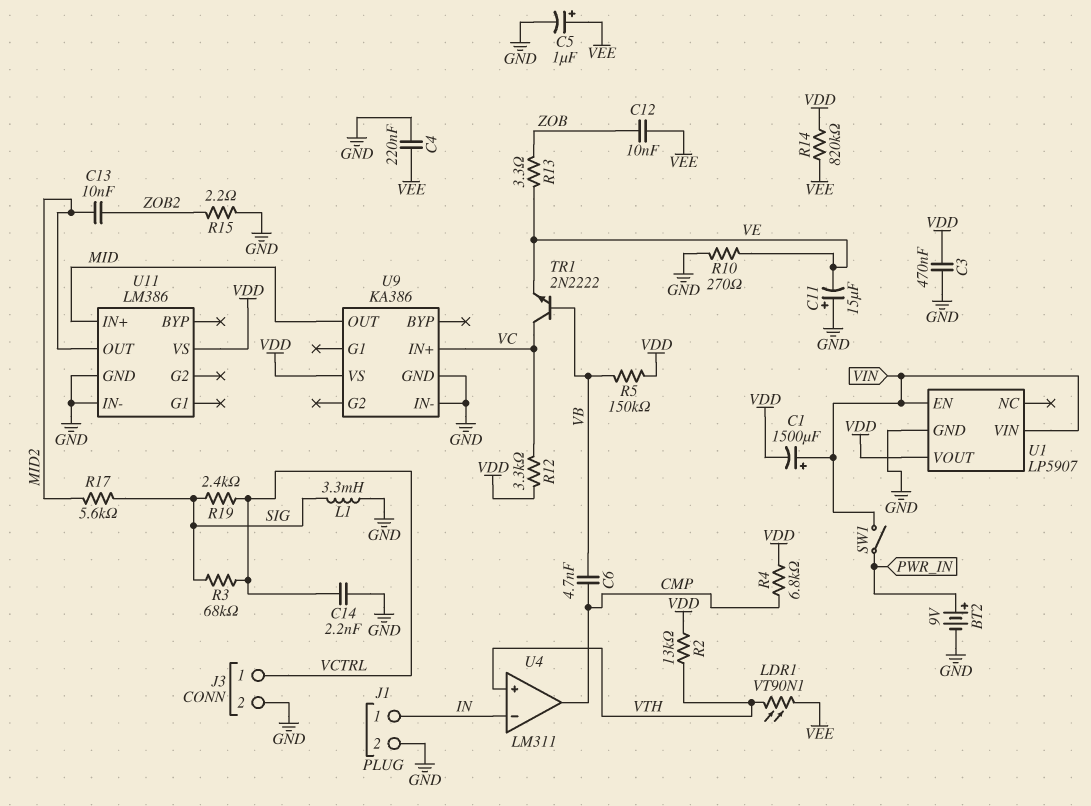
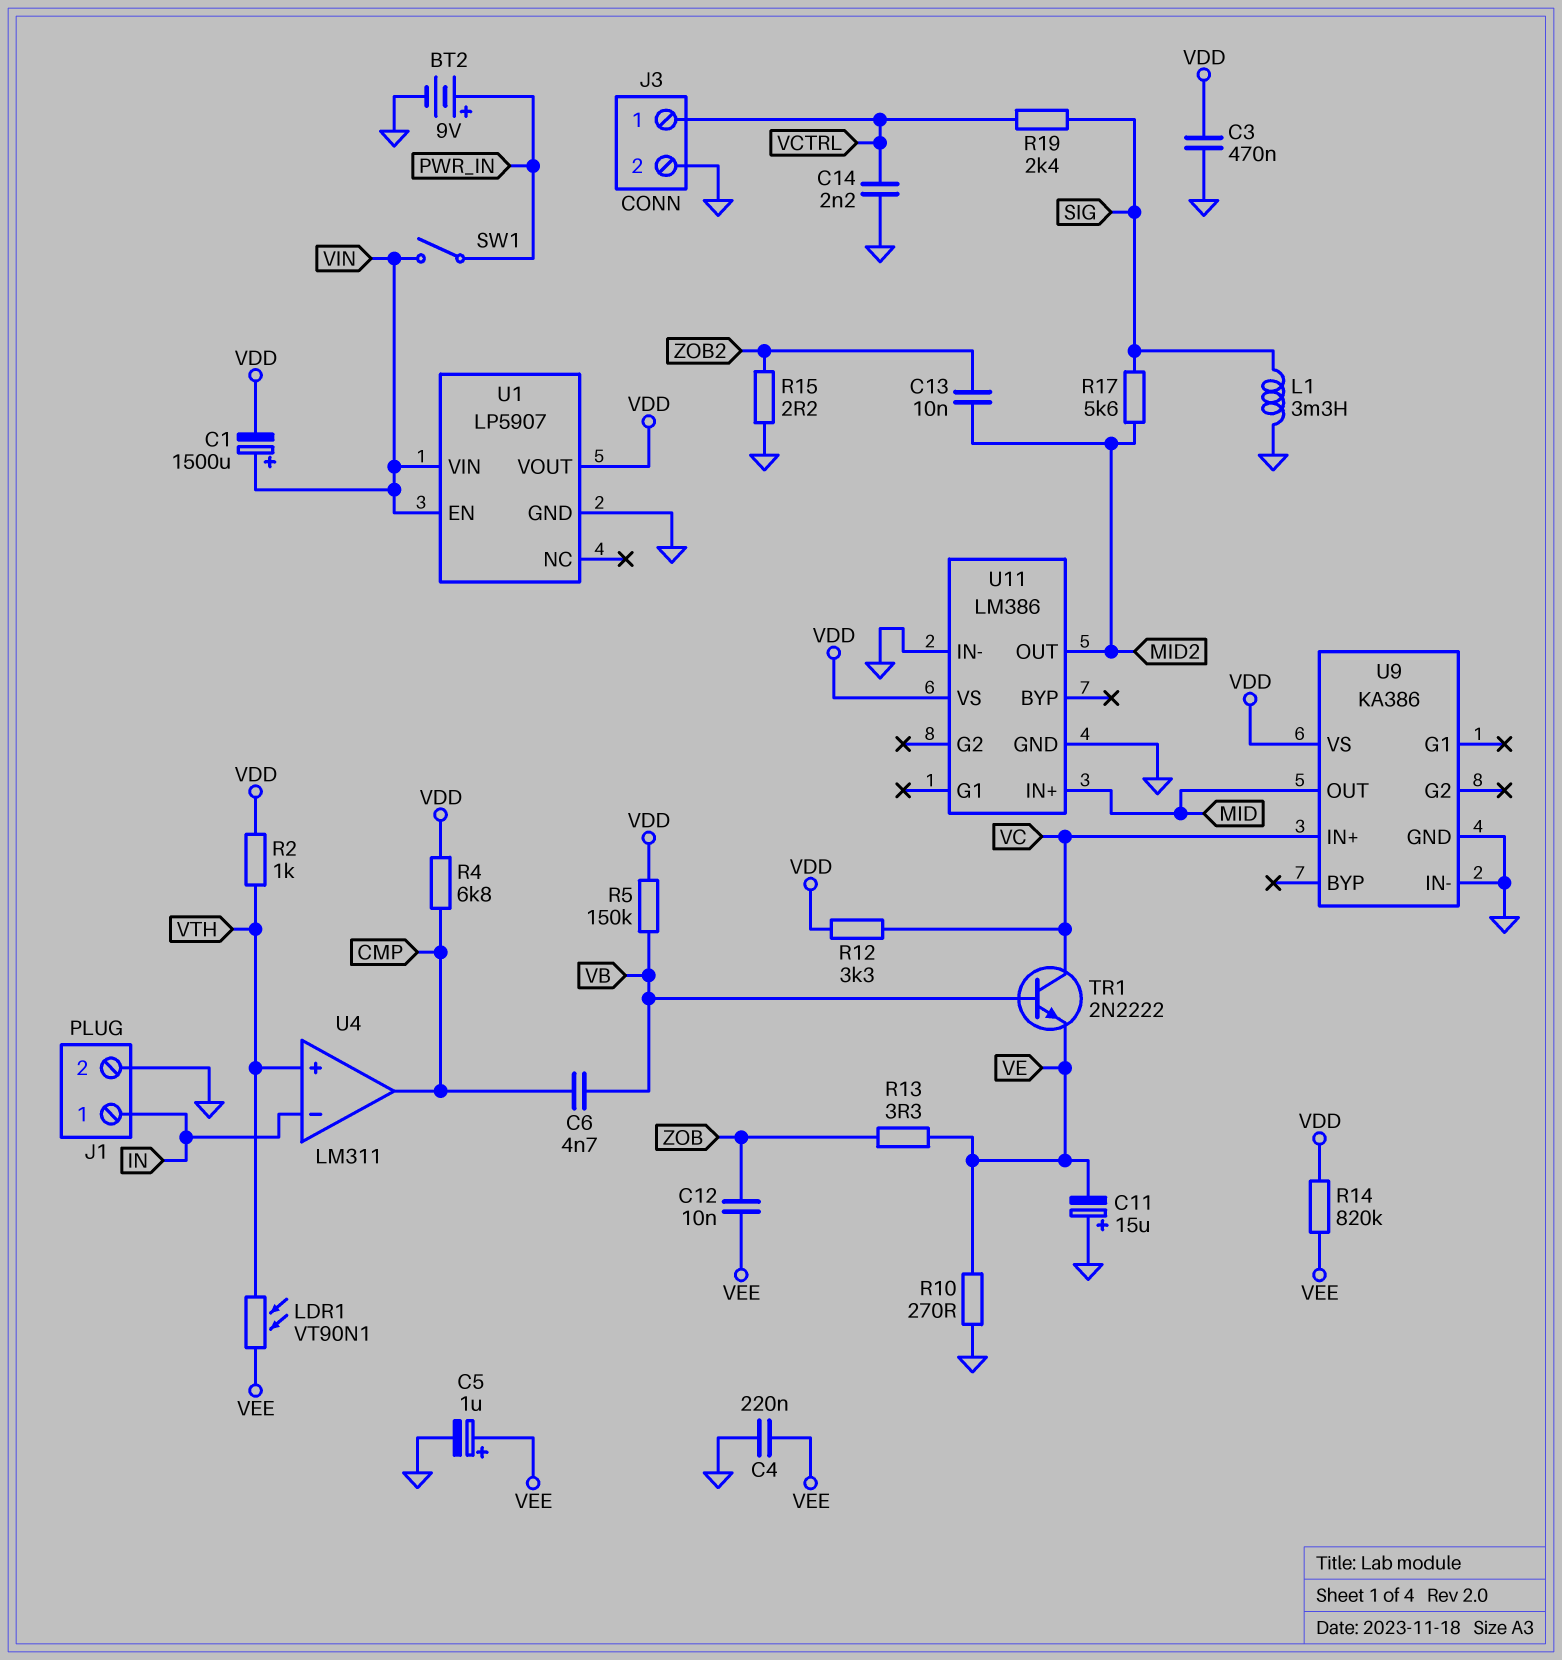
R2: 13k (VDD, VTH) -> 1k (VDD, VTH)
R3: 68k (SIG, VCTRL) -> none

